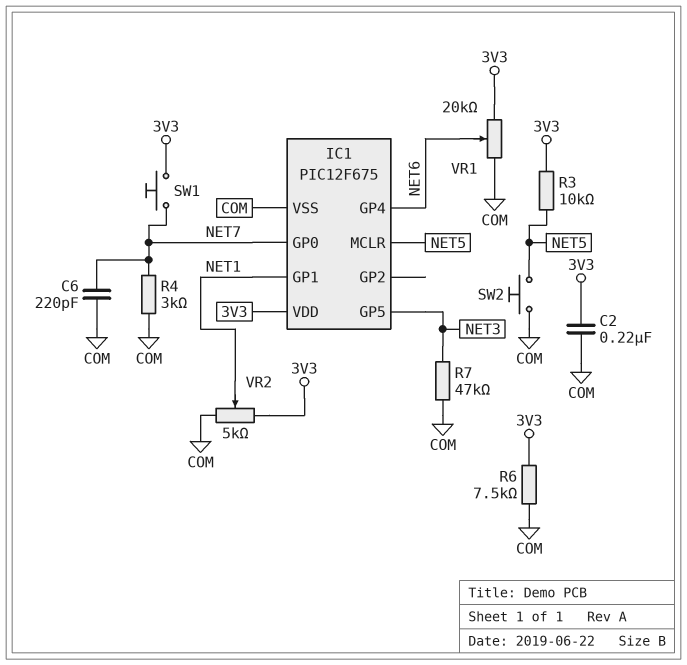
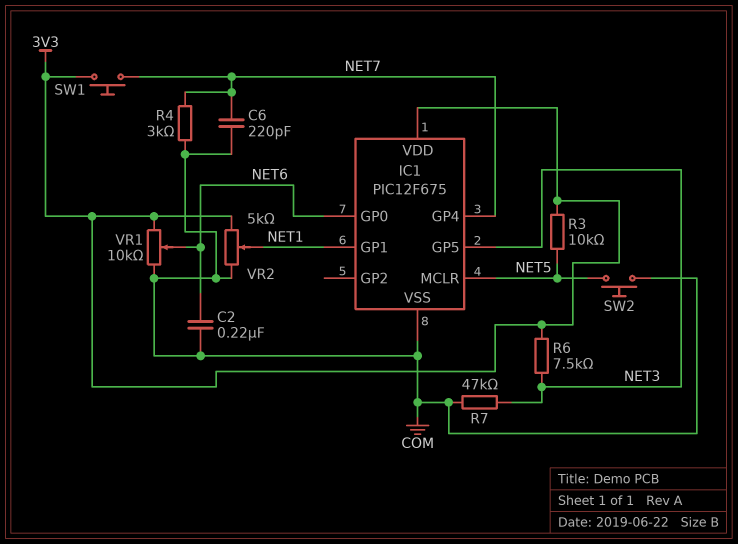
C2: 220nF (3V3, COM) -> 220nF (COM, NET6)
IC1 pin GP0: NET7 -> NET6
IC1 pin GP4: NET6 -> NET7
R6: 7.5k (3V3, COM) -> 7.5k (3V3, NET3)
VR1: 20k (3V3, COM, wiper NET6) -> 10k (3V3, COM, wiper NET6)

